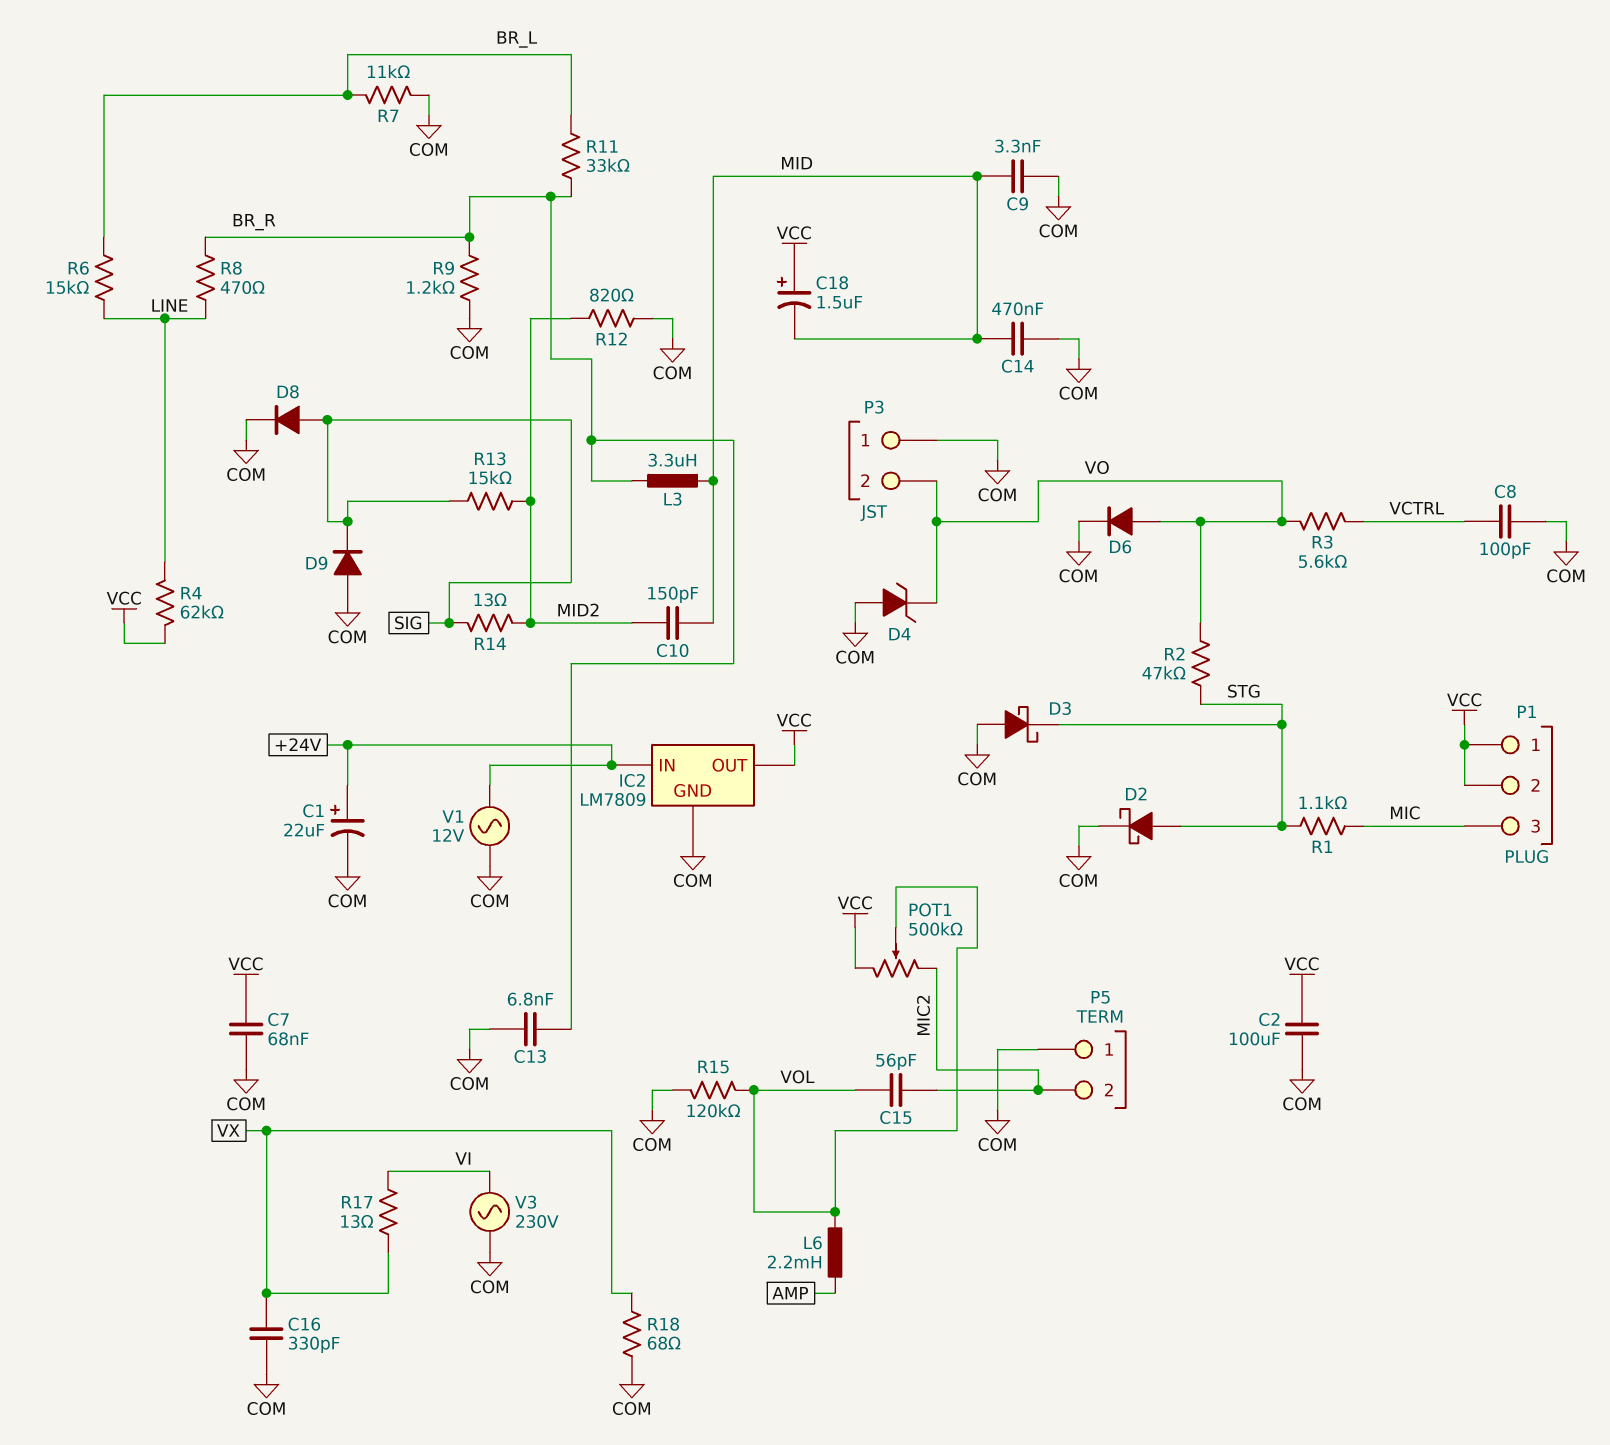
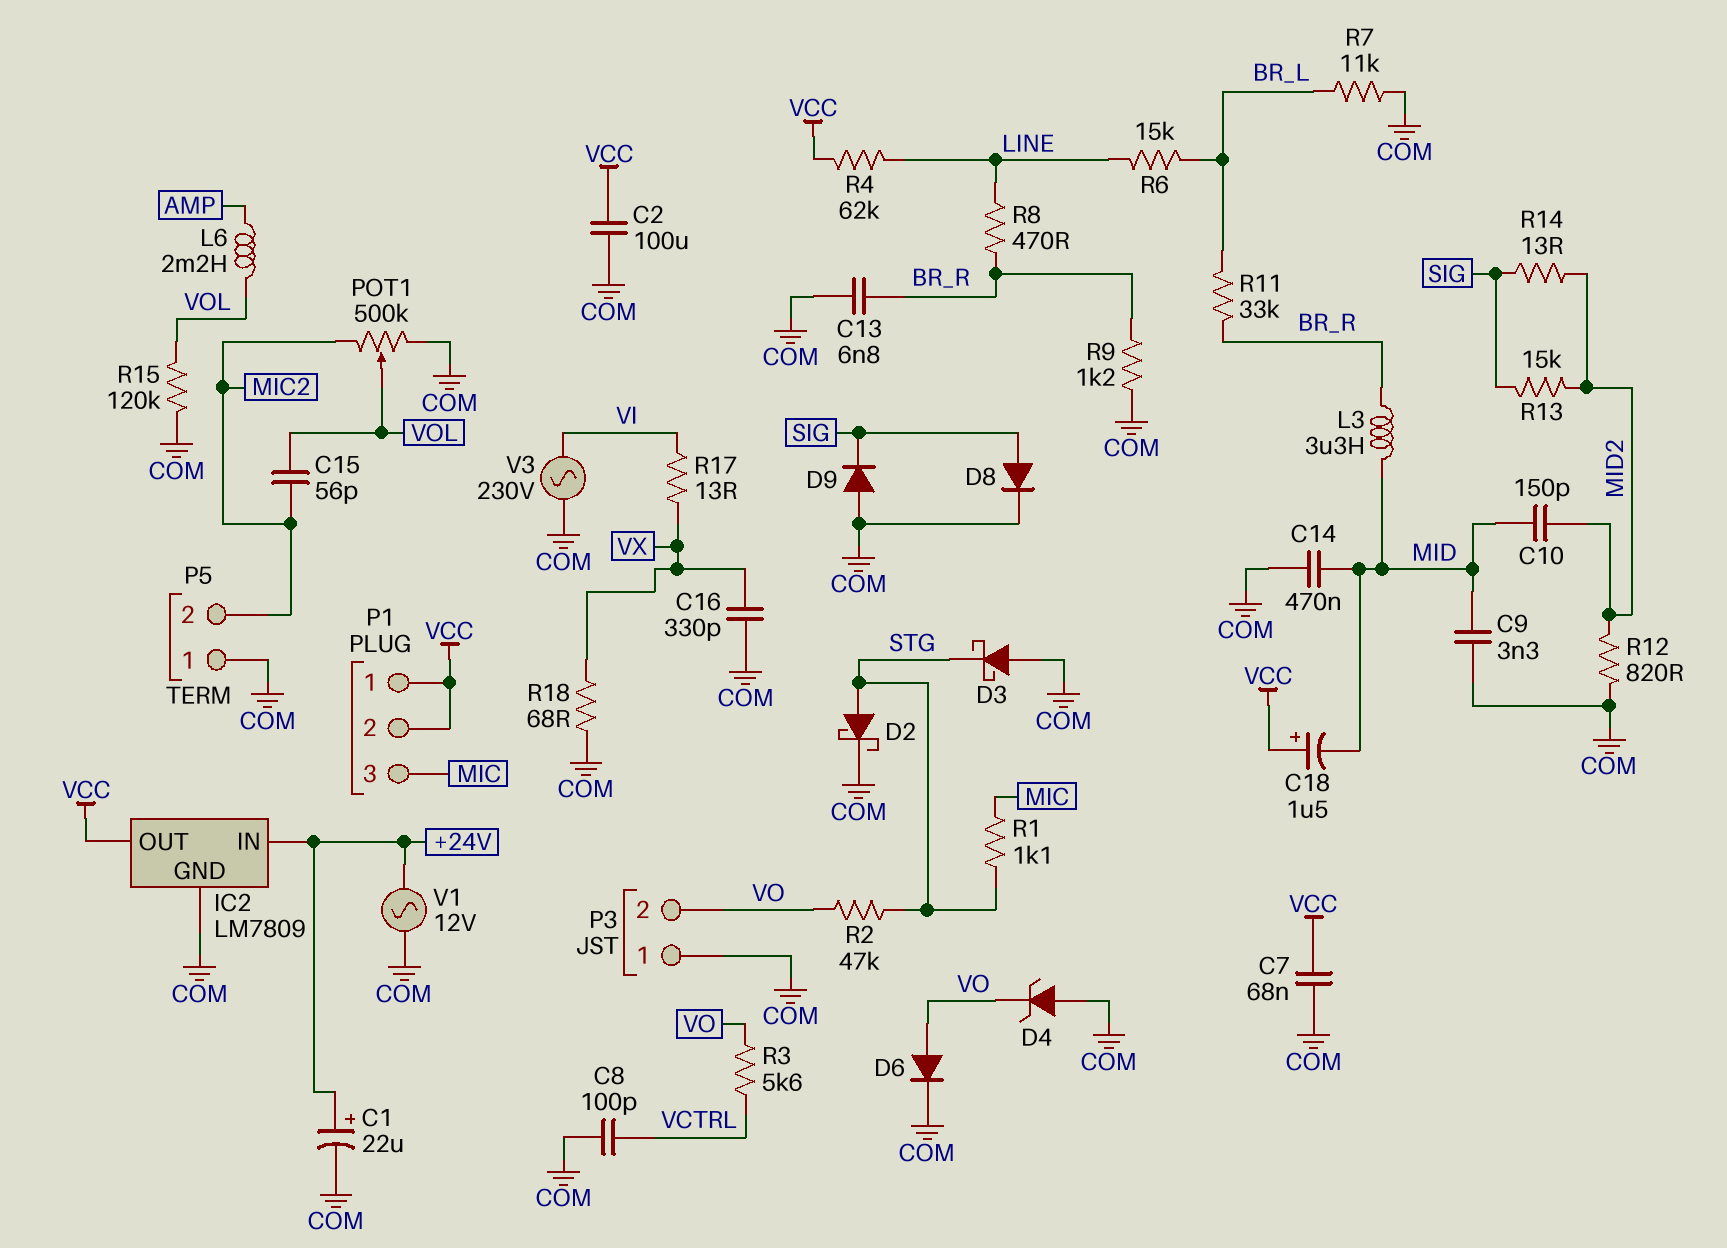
POT1: 500k (MIC2, VCC, wiper VOL) -> 500k (COM, MIC2, wiper VOL)

